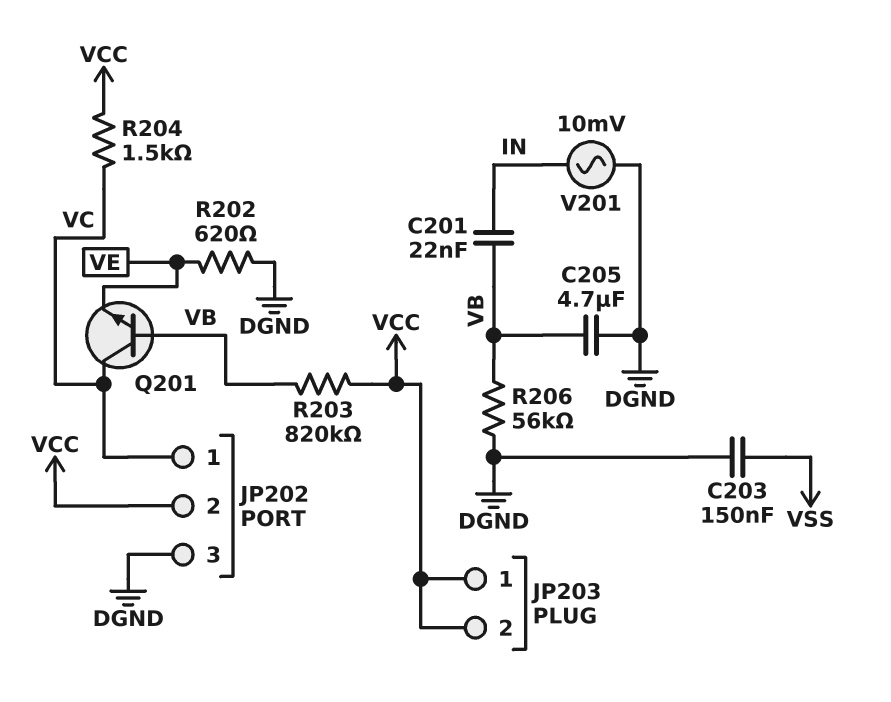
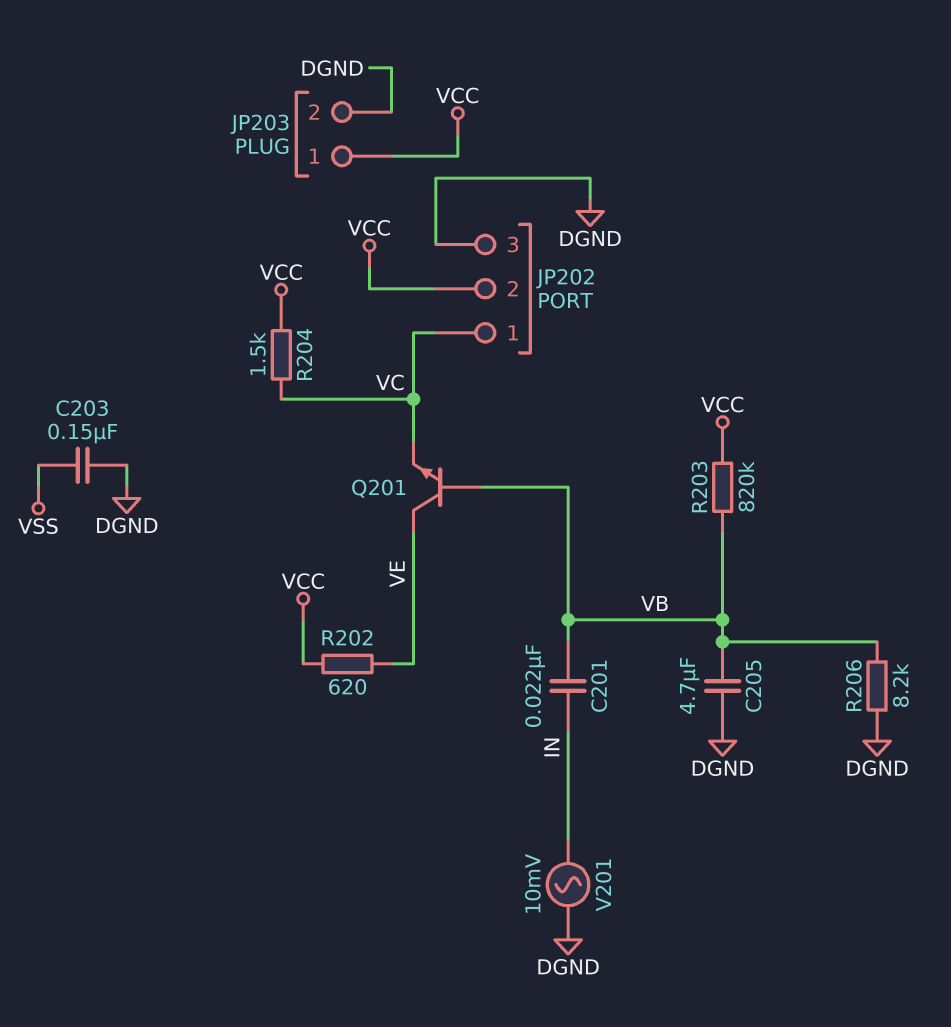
JP203 pin 2: VCC -> DGND
Q201: NPN (B VB, C VC, E VE) -> NPN (B VB, C VE, E VC)
R202: 620 (DGND, VE) -> 620 (VCC, VE)
R206: 56k (DGND, VB) -> 8.2k (DGND, VB)

